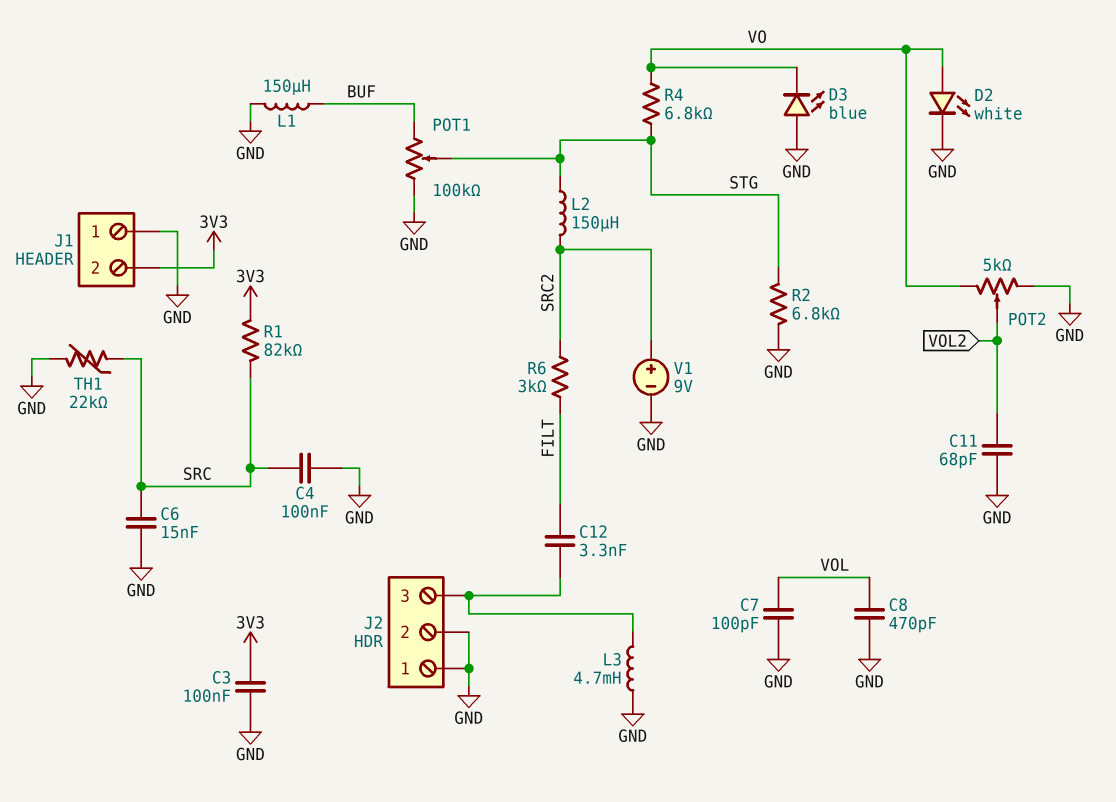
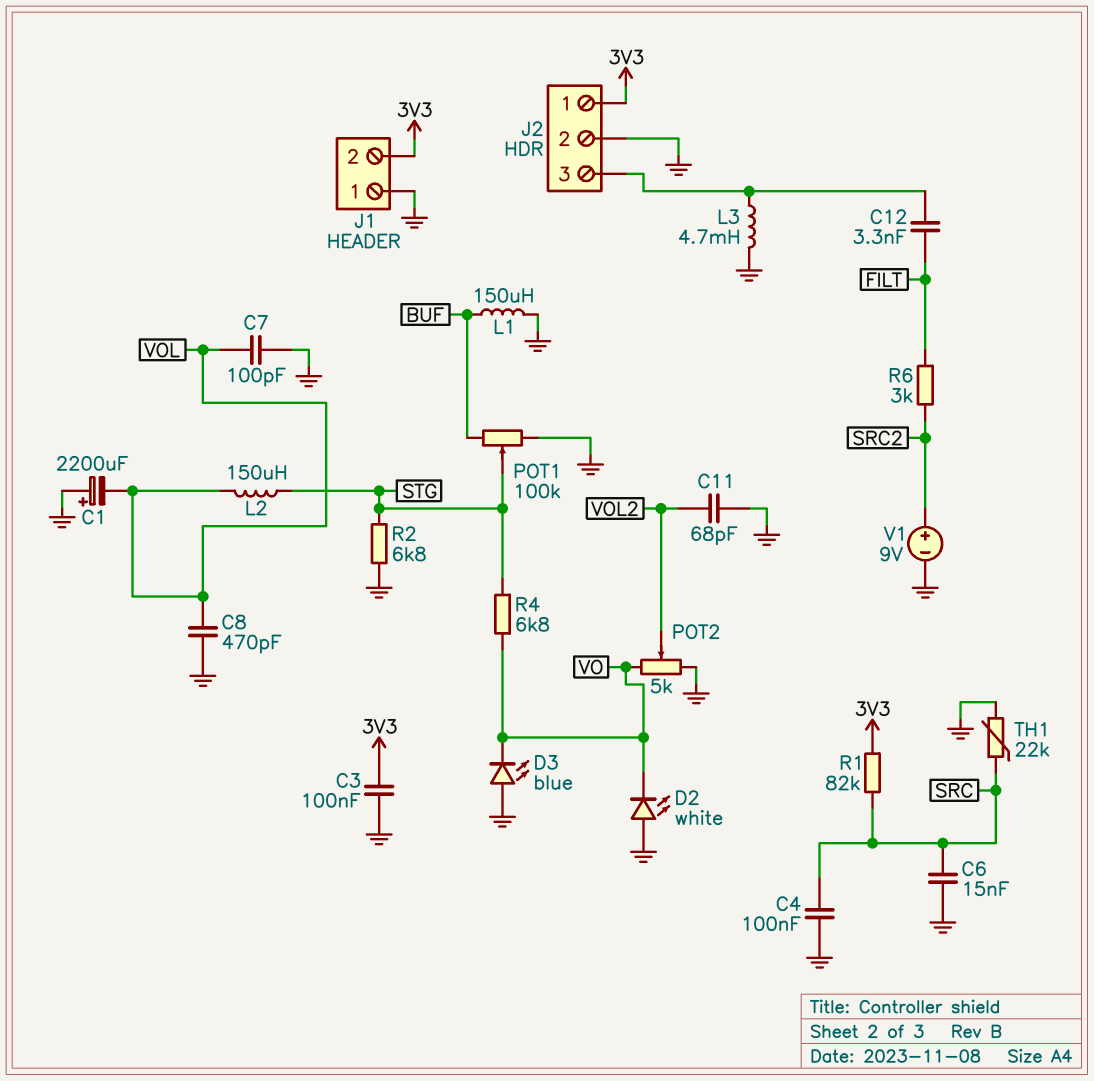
C1: none -> 2200uF (plus GND, minus VOL)
D2: LED white (A VO, K GND) -> LED white (A GND, K VO)
J2 pin 1: GND -> 3V3
L2: 150uH (SRC2, STG) -> 150uH (STG, VOL)

